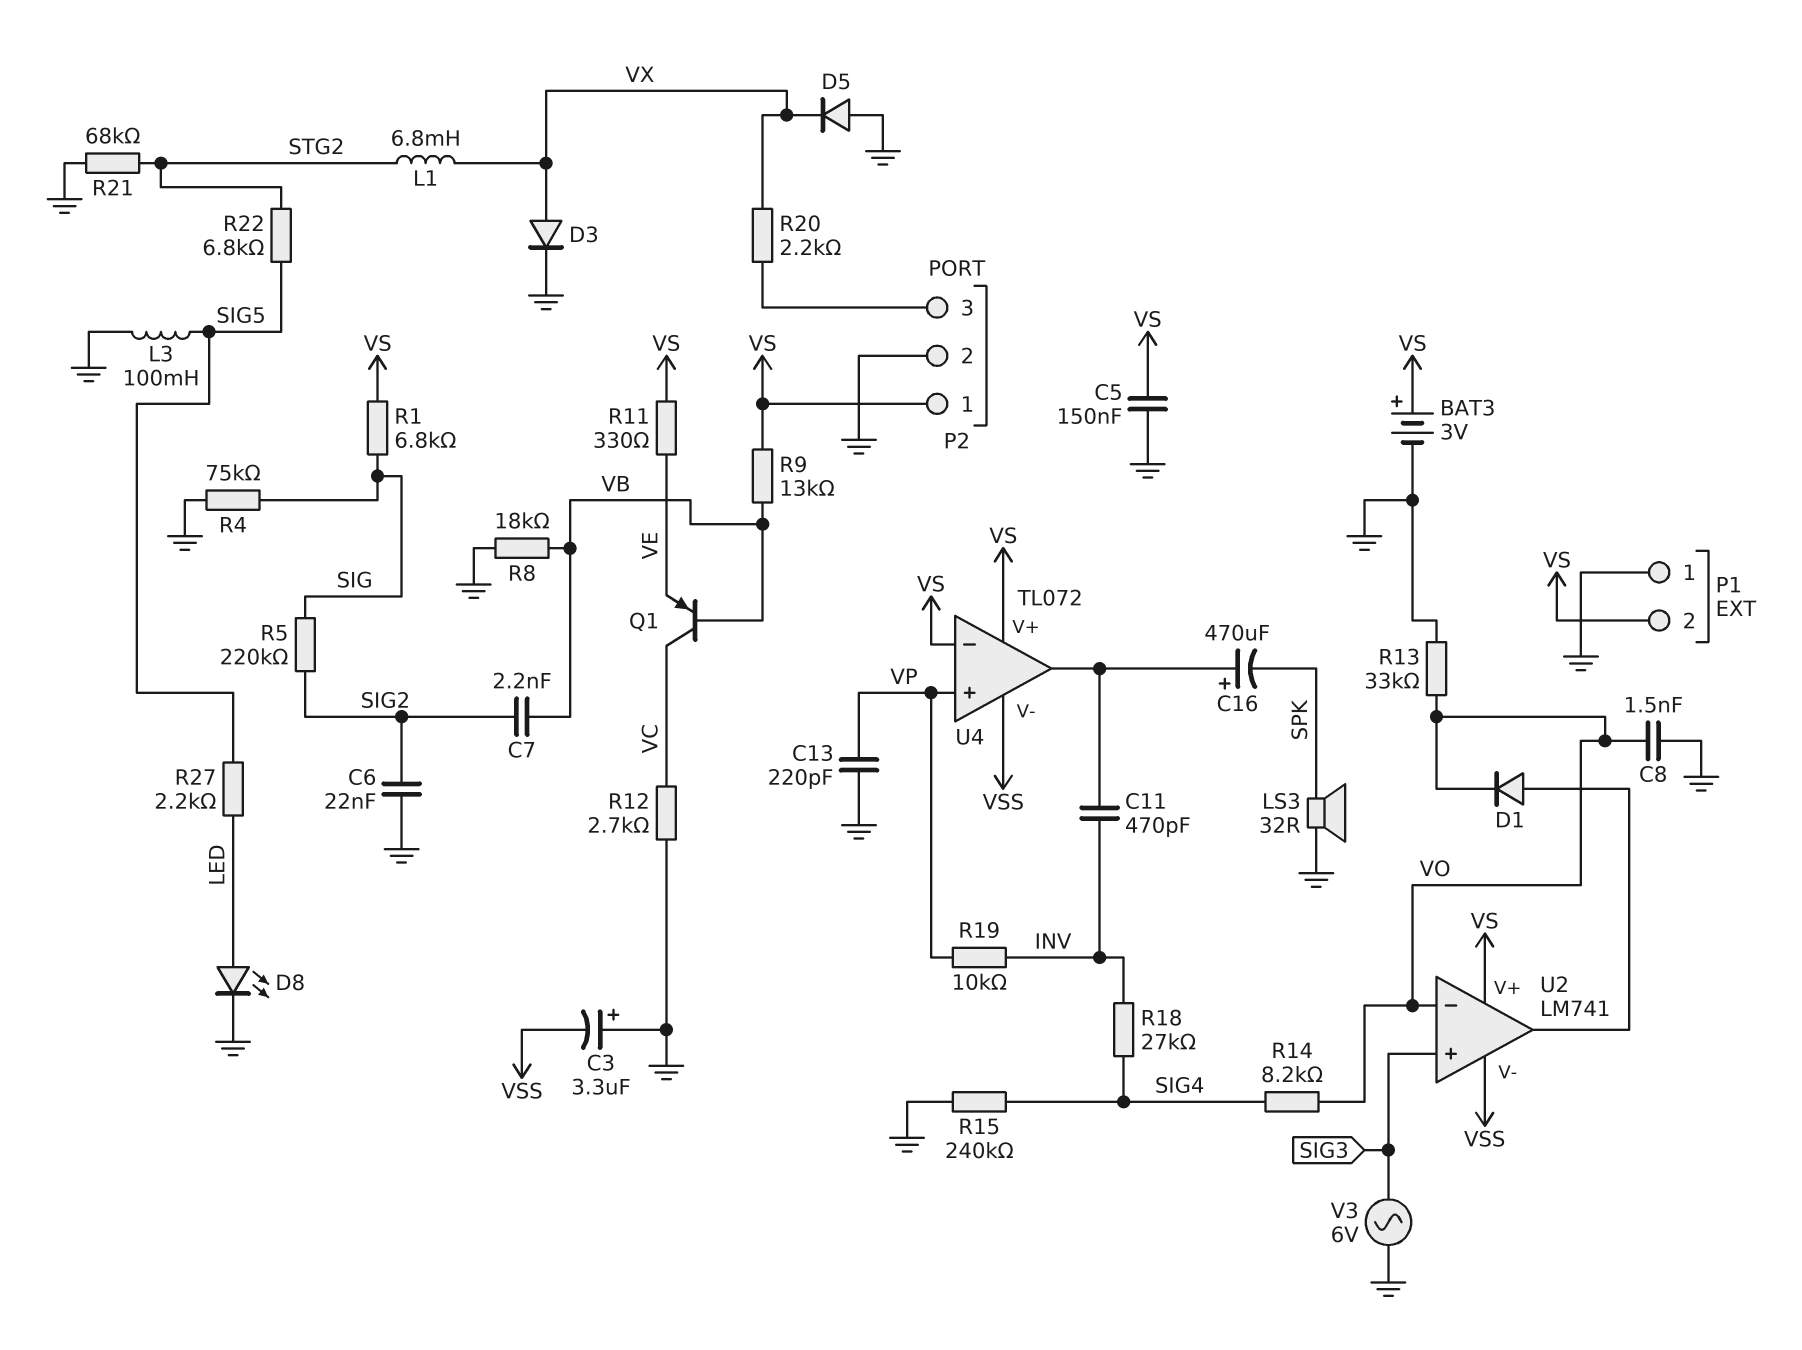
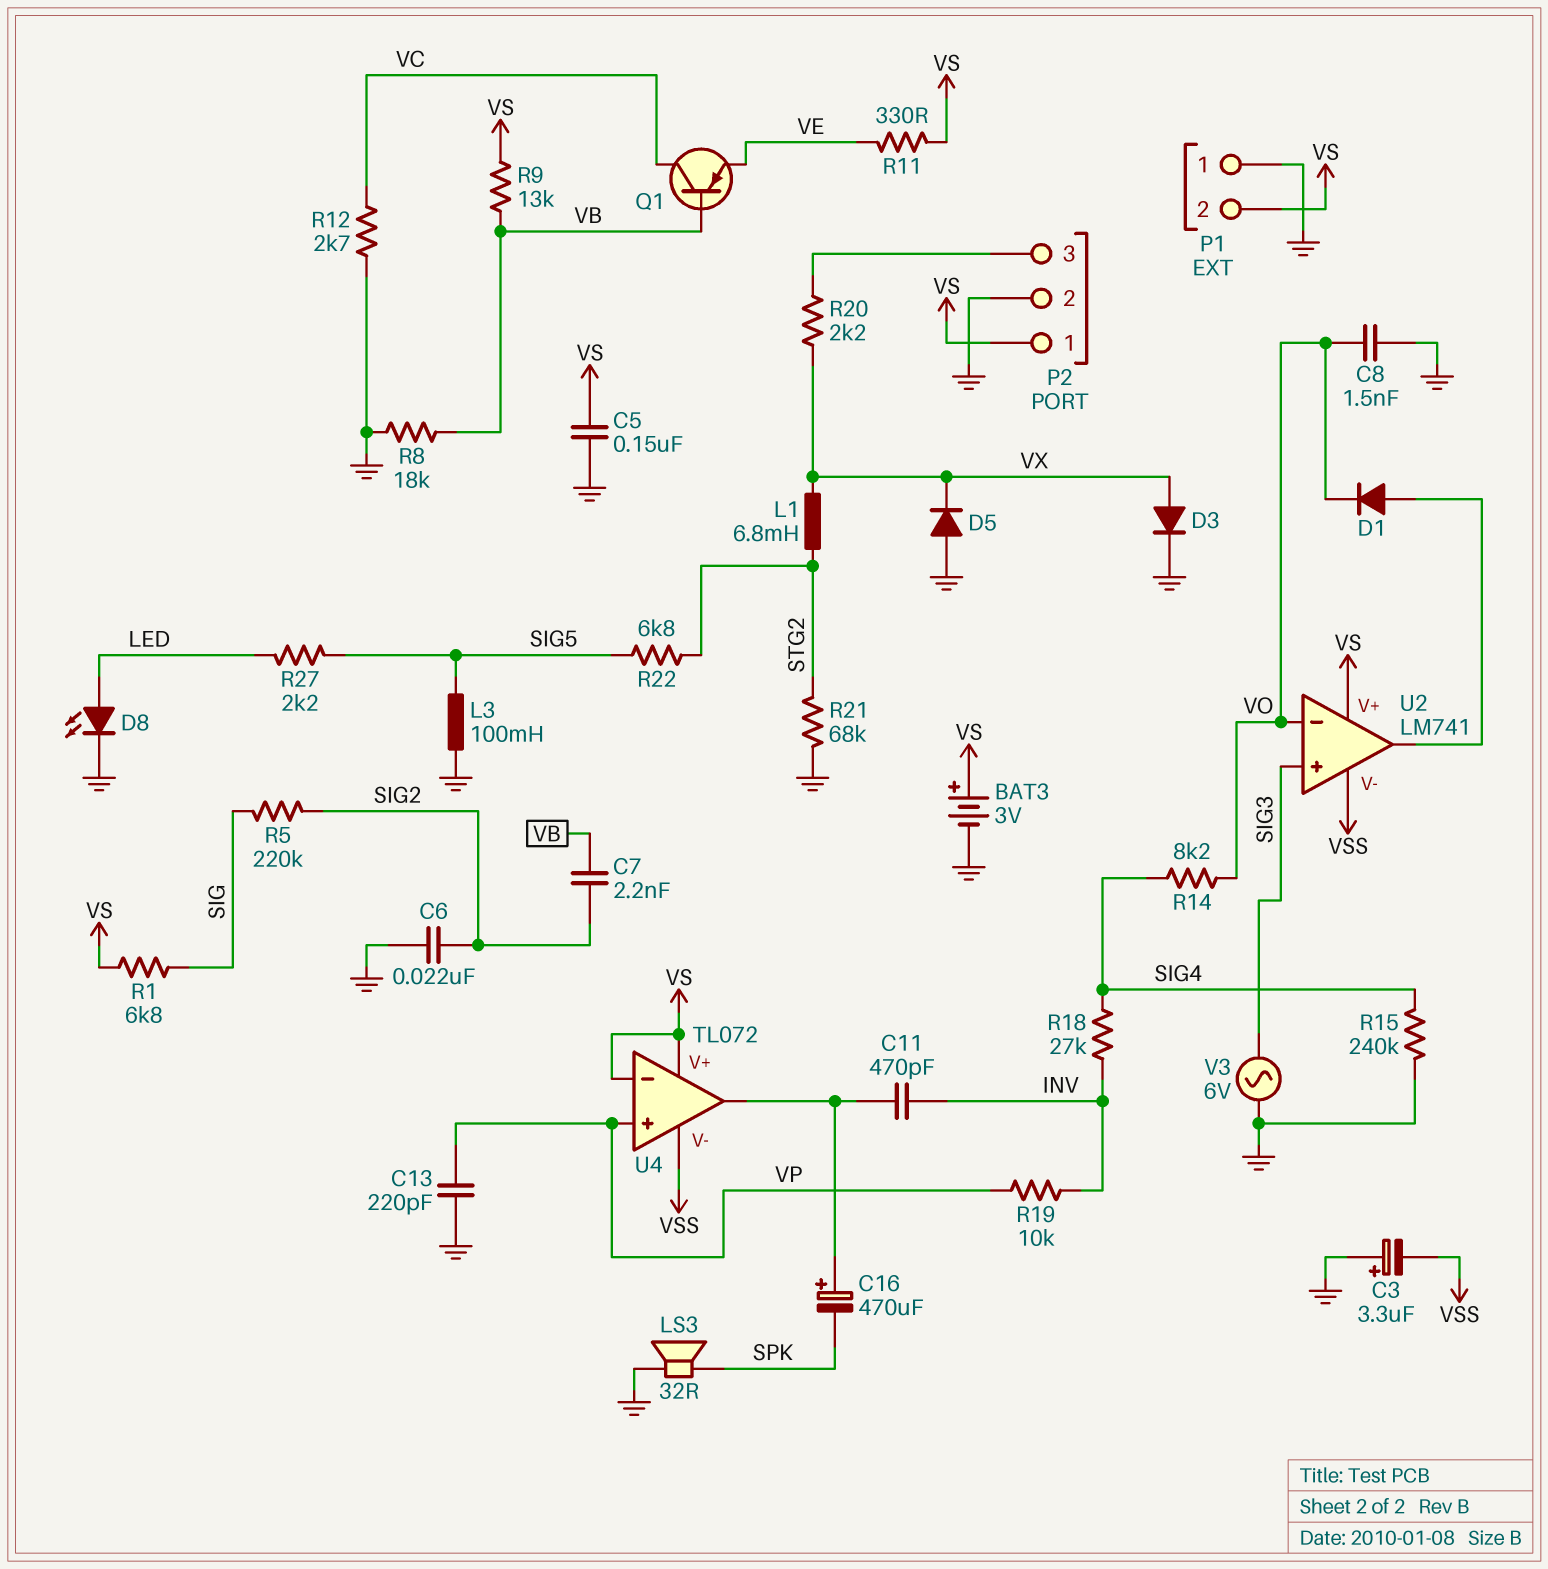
R4: 75k (GND, SIG) -> none
R13: 33k (GND, VO) -> none

